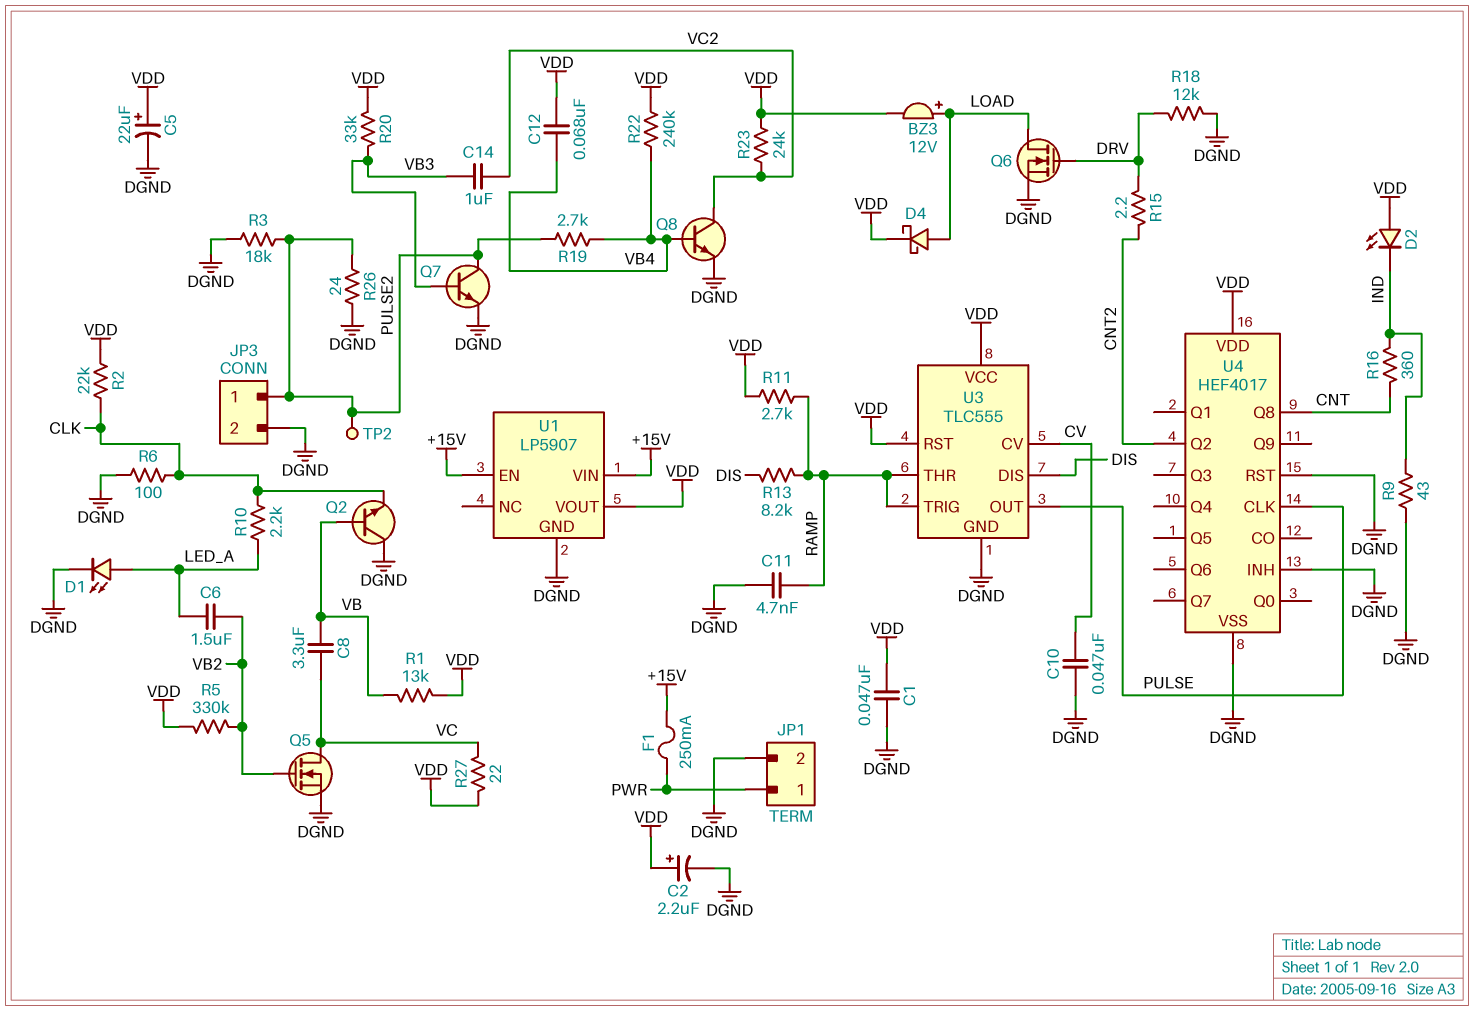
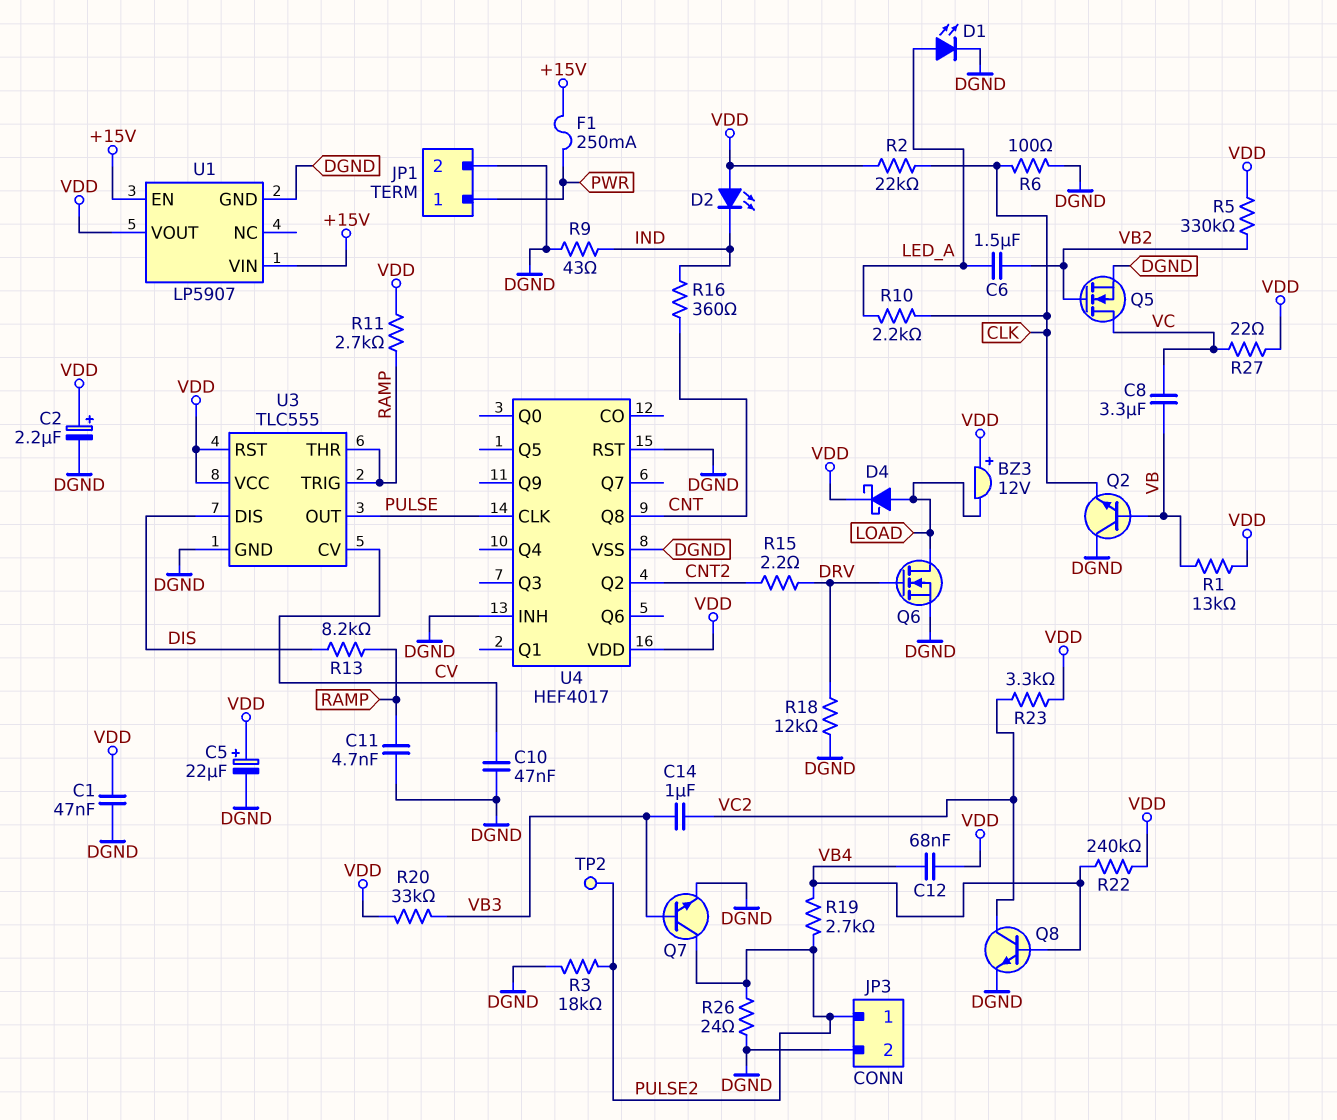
BZ3: buzzer 12V (plus LOAD, minus VDD) -> buzzer 12V (plus VDD, minus LOAD)
R23: 24k (VC2, VDD) -> 3.3k (VC2, VDD)

